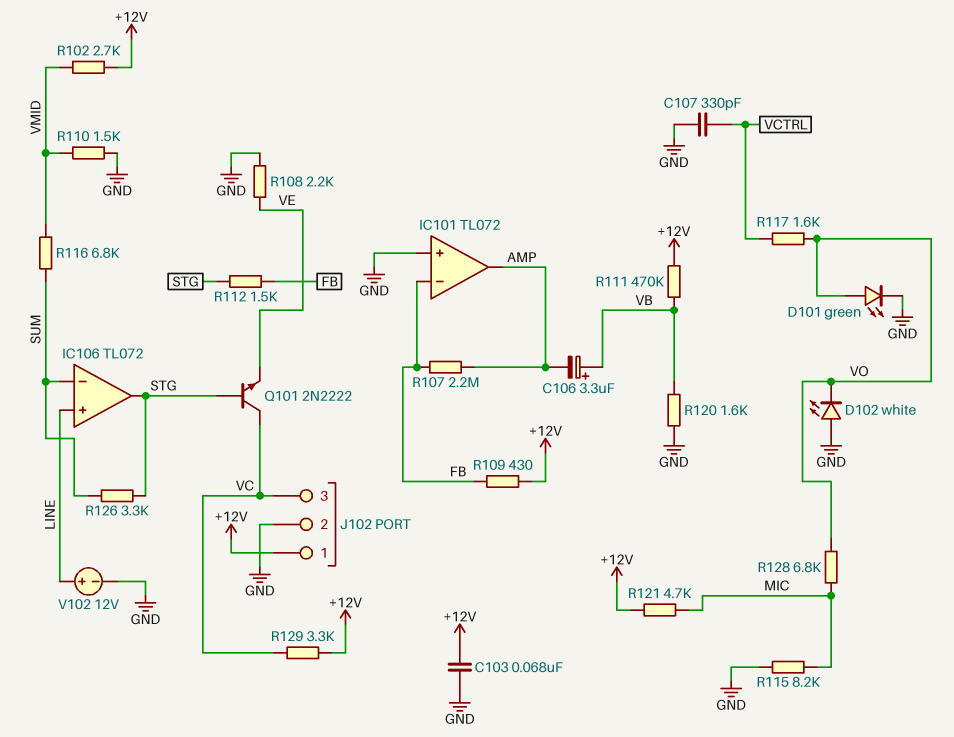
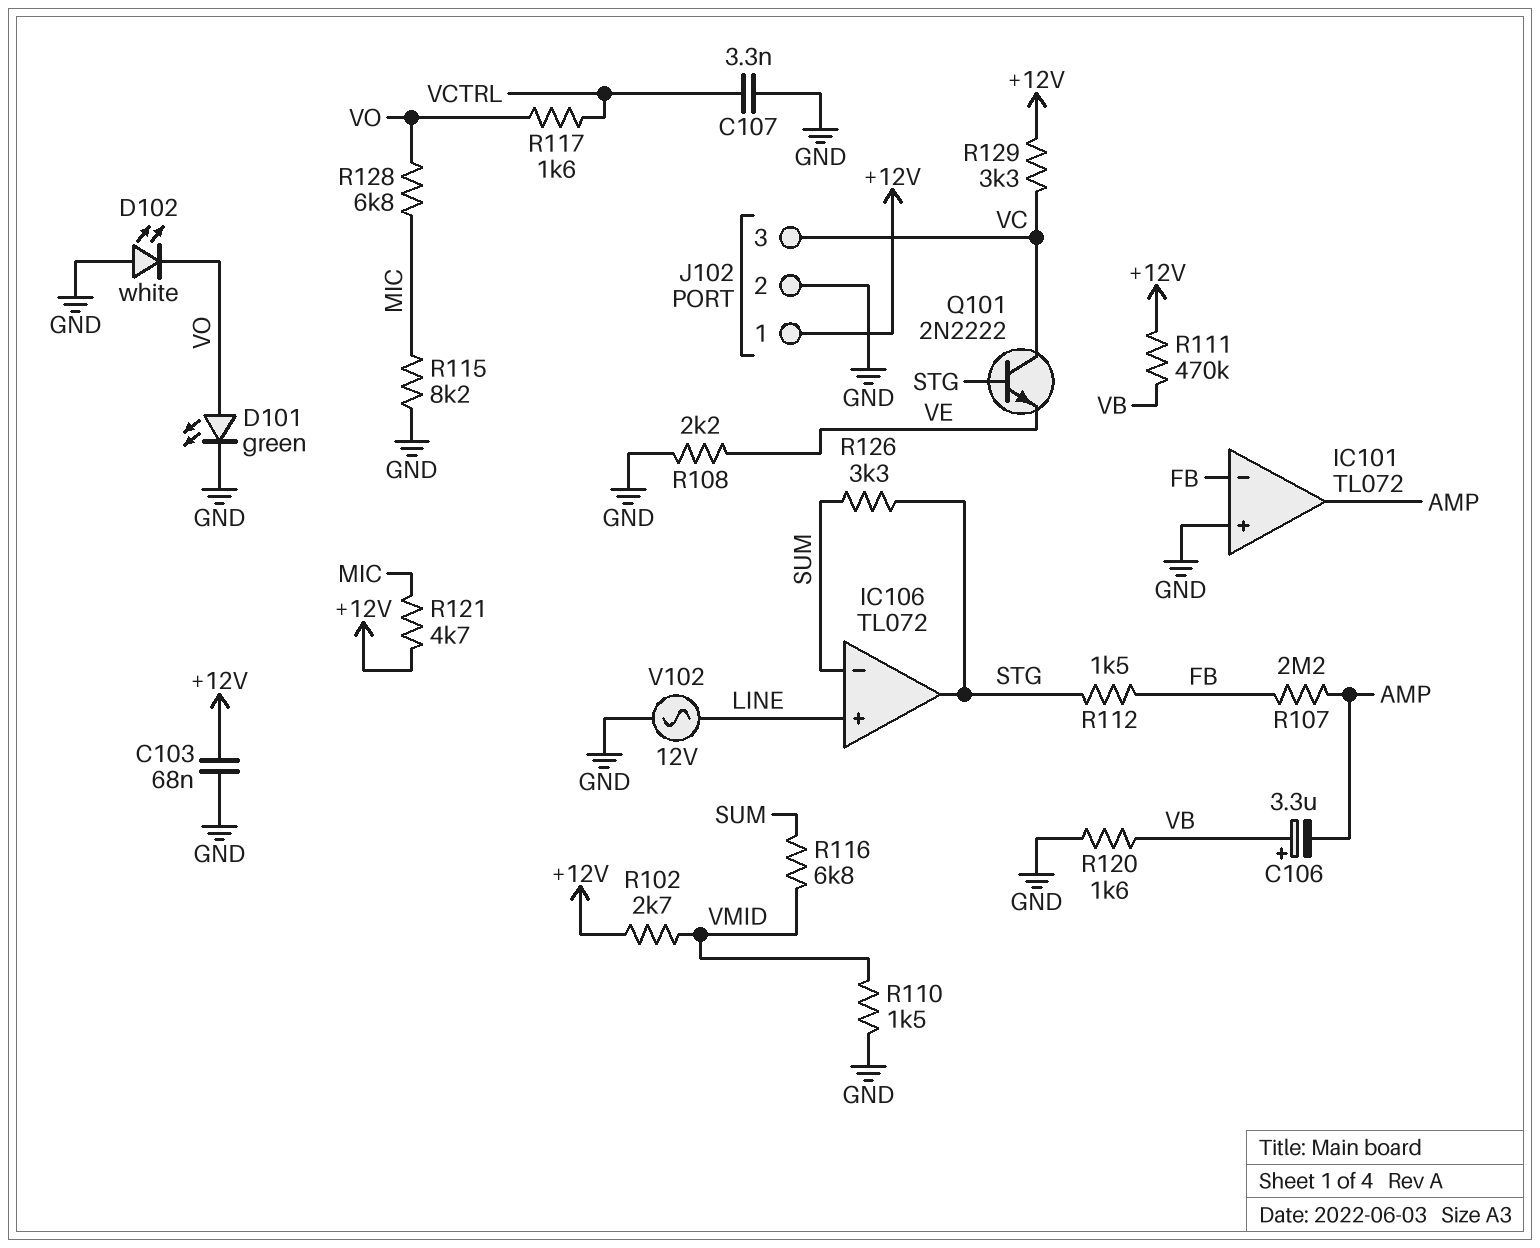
C107: 330pF (GND, VCTRL) -> 3.3nF (GND, VCTRL)
R109: 430 (+12V, FB) -> none
V102: 12V (plus LINE, minus GND) -> AC 12V (GND, LINE)

